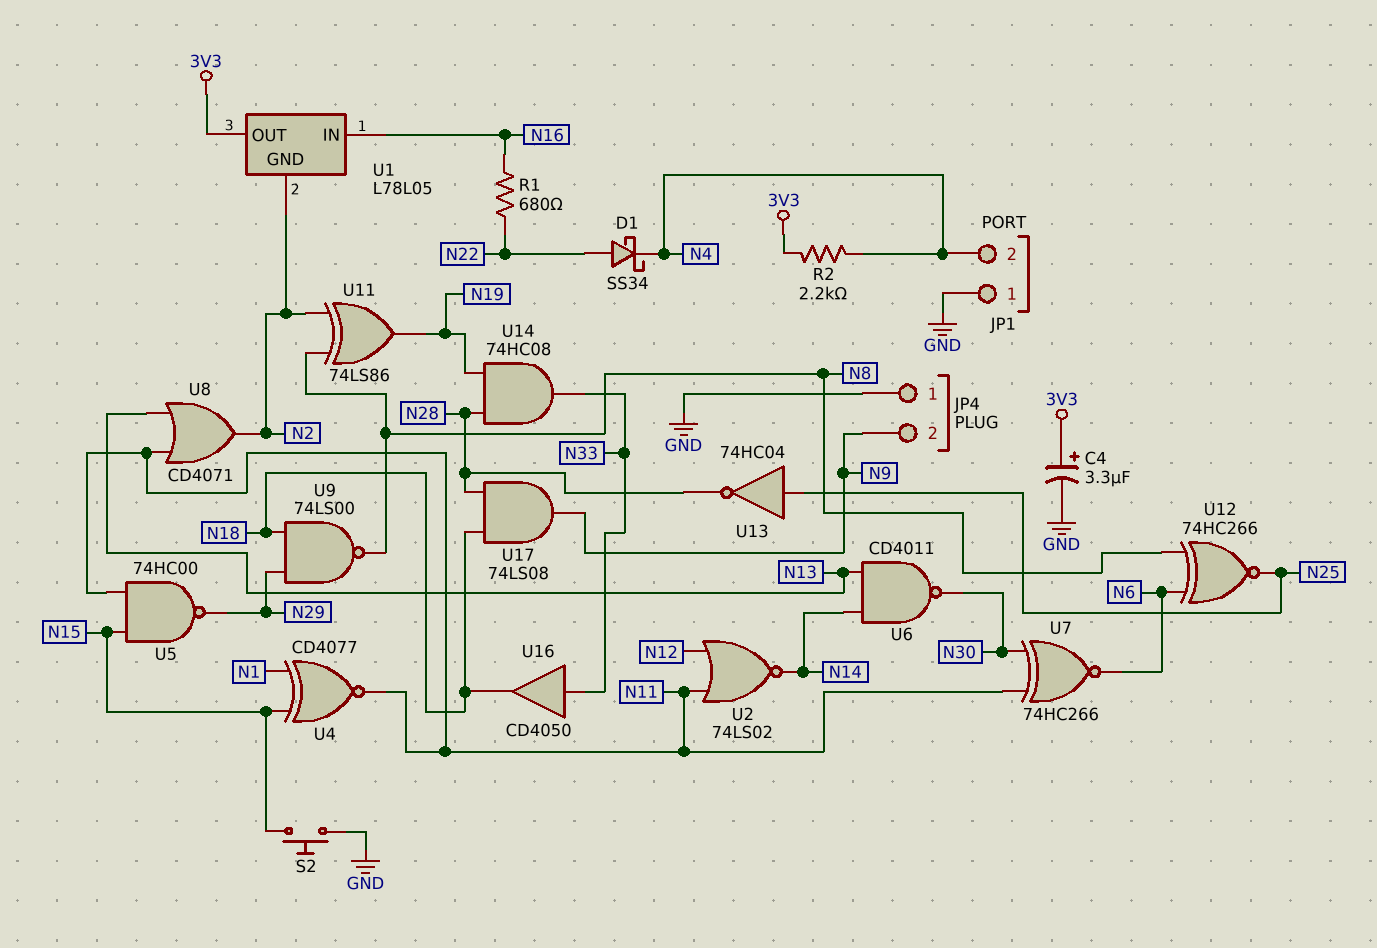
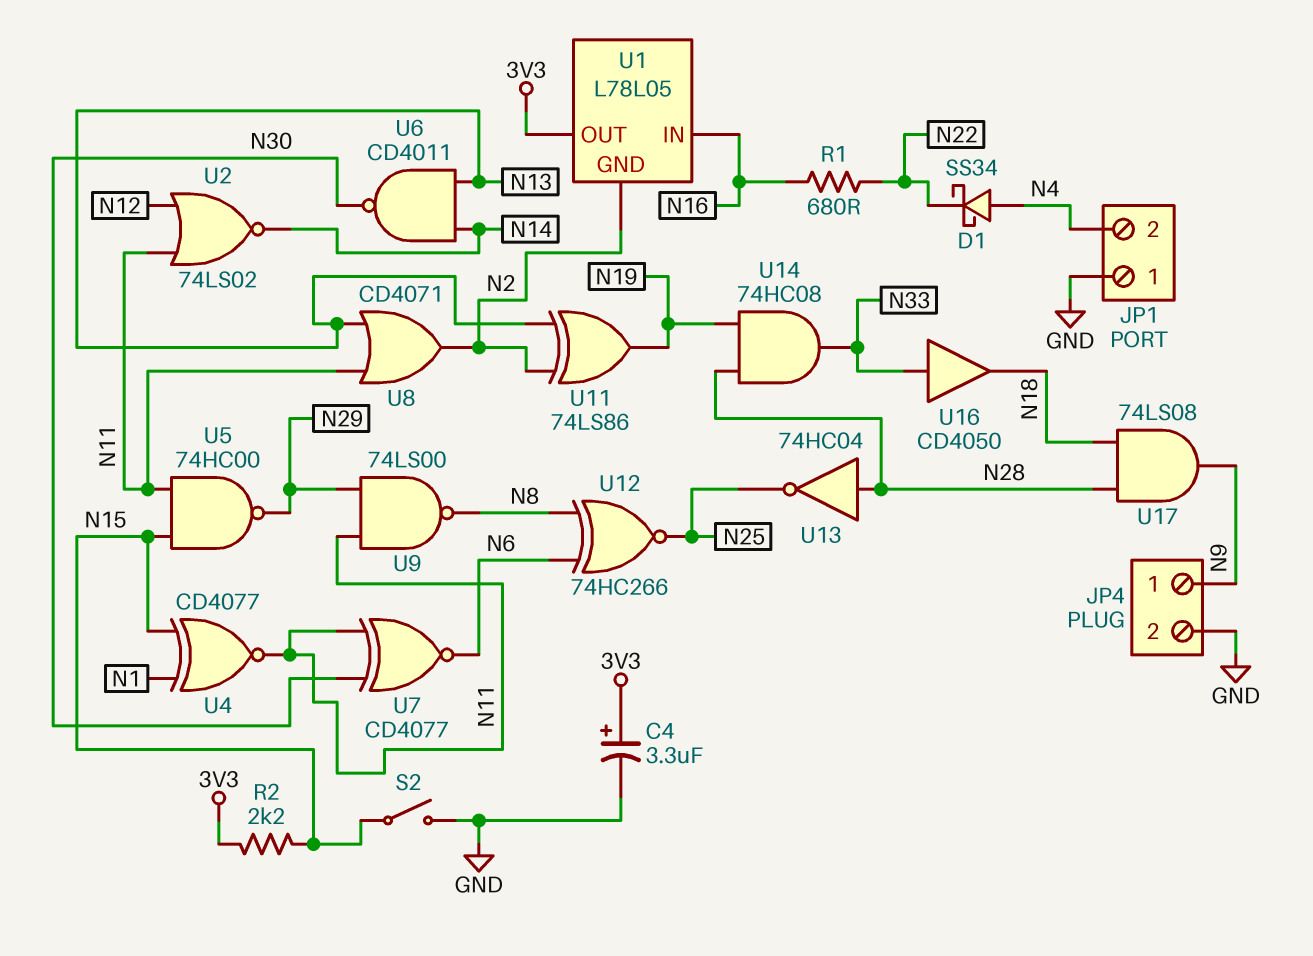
D1: schottky SS34 (A N22, K N4) -> schottky SS34 (A N4, K N22)
JP4 pin 1: GND -> N9
JP4 pin 2: N9 -> GND
R2: 2.2k (3V3, N4) -> 2.2k (3V3, N15)
S2: button (GND, N15) -> switch (GND, N15)
U7: XNOR 74HC266 (in N11, in N30, out N6) -> XNOR CD4077 (in N11, in N30, out N6)
U9: NAND 74LS00 (in N18, in N29, out N8) -> NAND 74LS00 (in N11, in N29, out N8)
U11: XOR 74LS86 (in N2, in N8, out N19) -> XOR 74LS86 (in N2, in N13, out N19)
U13: NOT 74HC04 (in N25, out N28) -> NOT 74HC04 (in N28, out N25)

